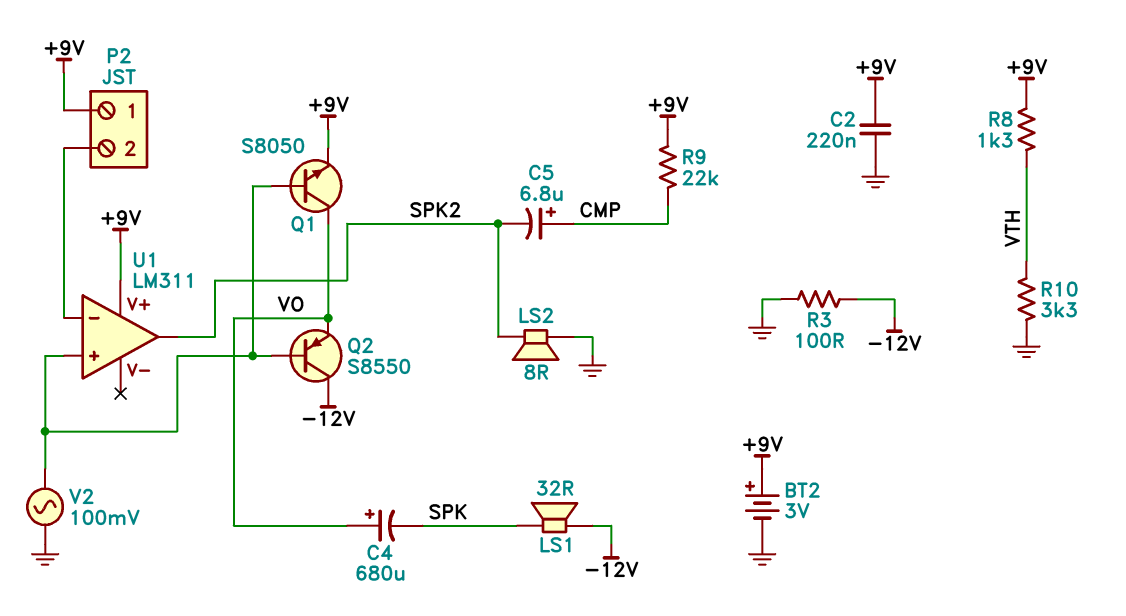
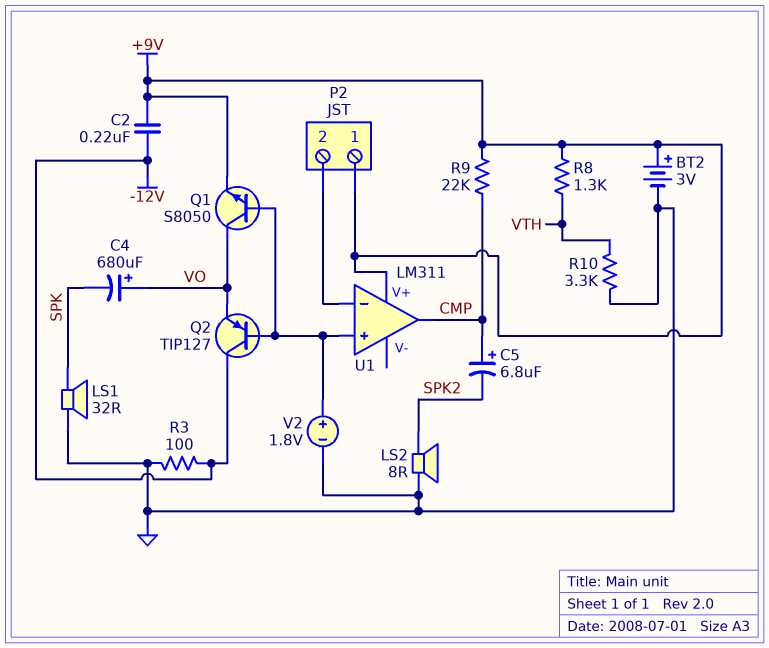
C2: 220nF (+9V, GND) -> 220nF (+9V, -12V)
LS1: speaker 32R (-12V, SPK) -> speaker 32R (GND, SPK)
Q2: PNP S8550 (B U1/in+, C -12V, E VO) -> PNP TIP127 (B U1/in+, C -12V, E VO)
U1 pin out: SPK2 -> CMP
V2: AC 100mV (GND, U1/in+) -> 1.8V (plus U1/in+, minus GND)

